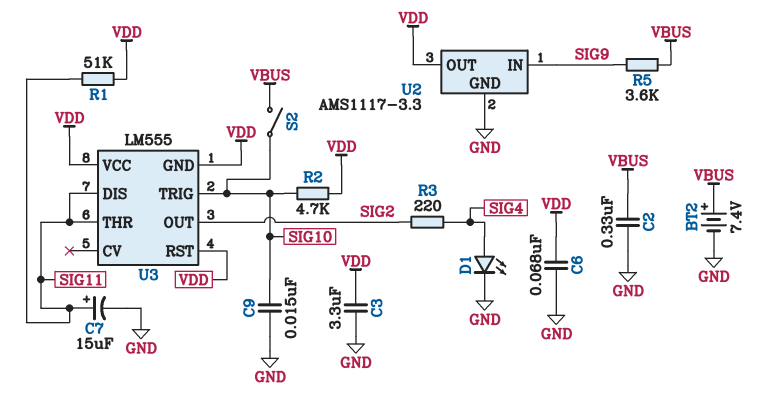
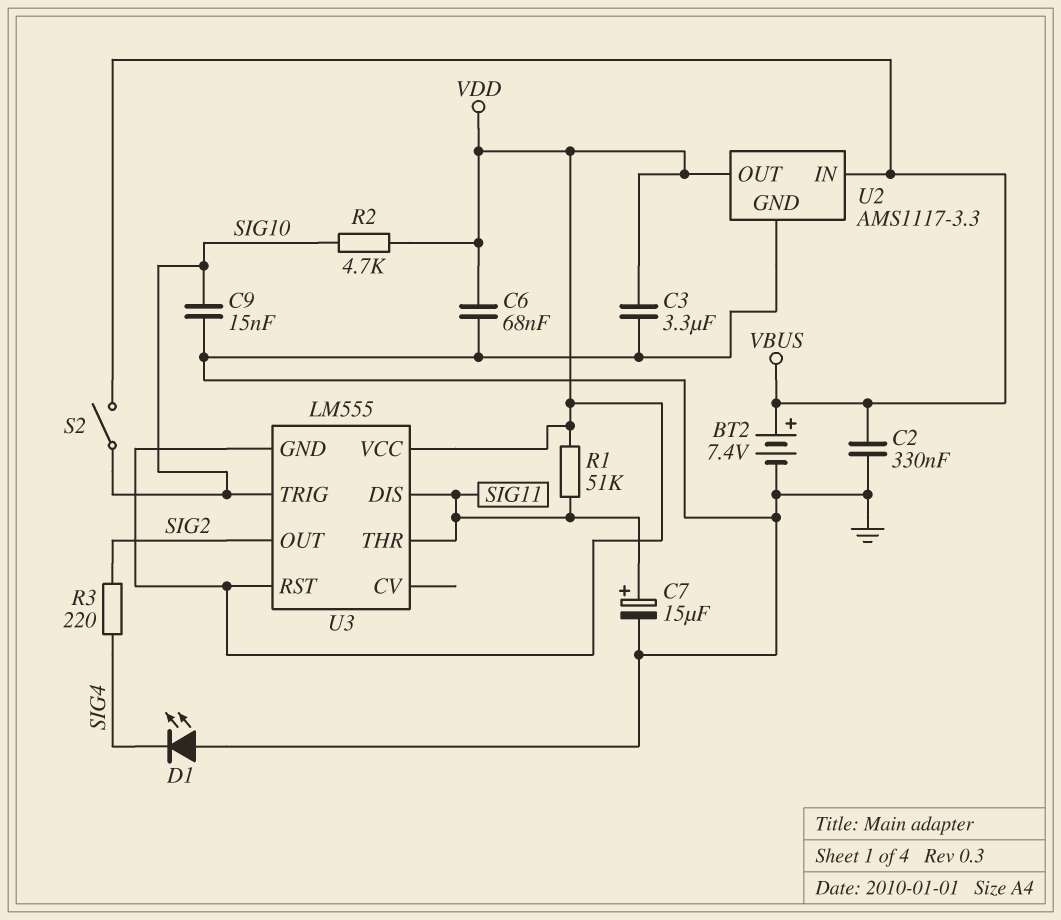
D1: LED (A SIG4, K GND) -> LED (A GND, K SIG4)
R5: 3.6k (SIG9, VBUS) -> none
U2 pin IN: SIG9 -> VBUS

